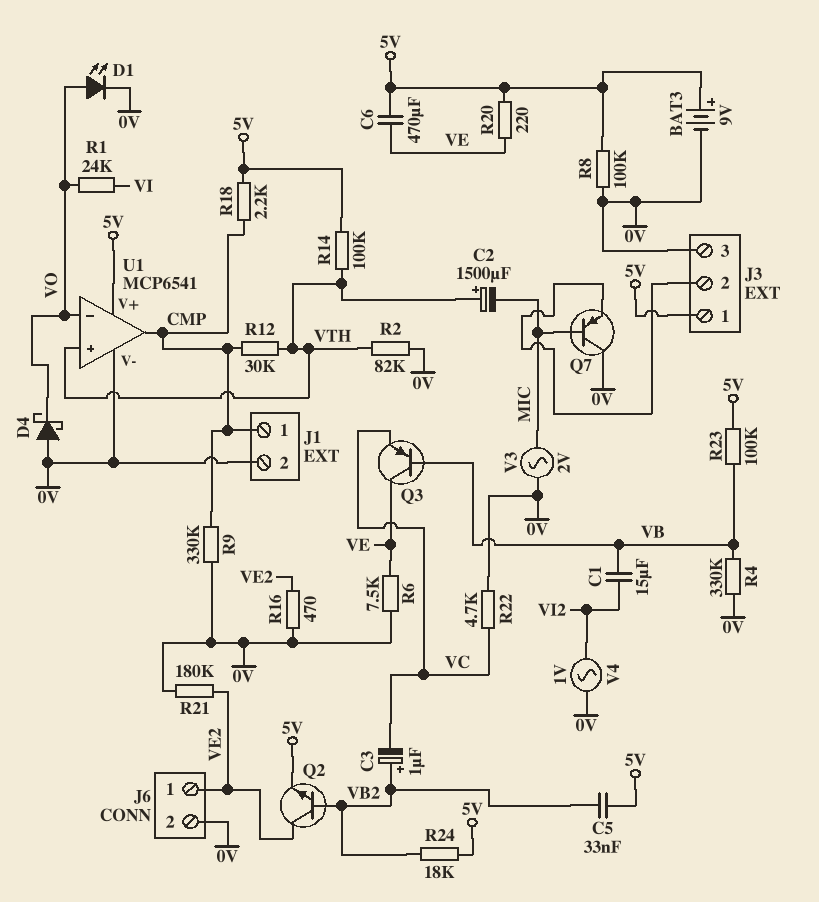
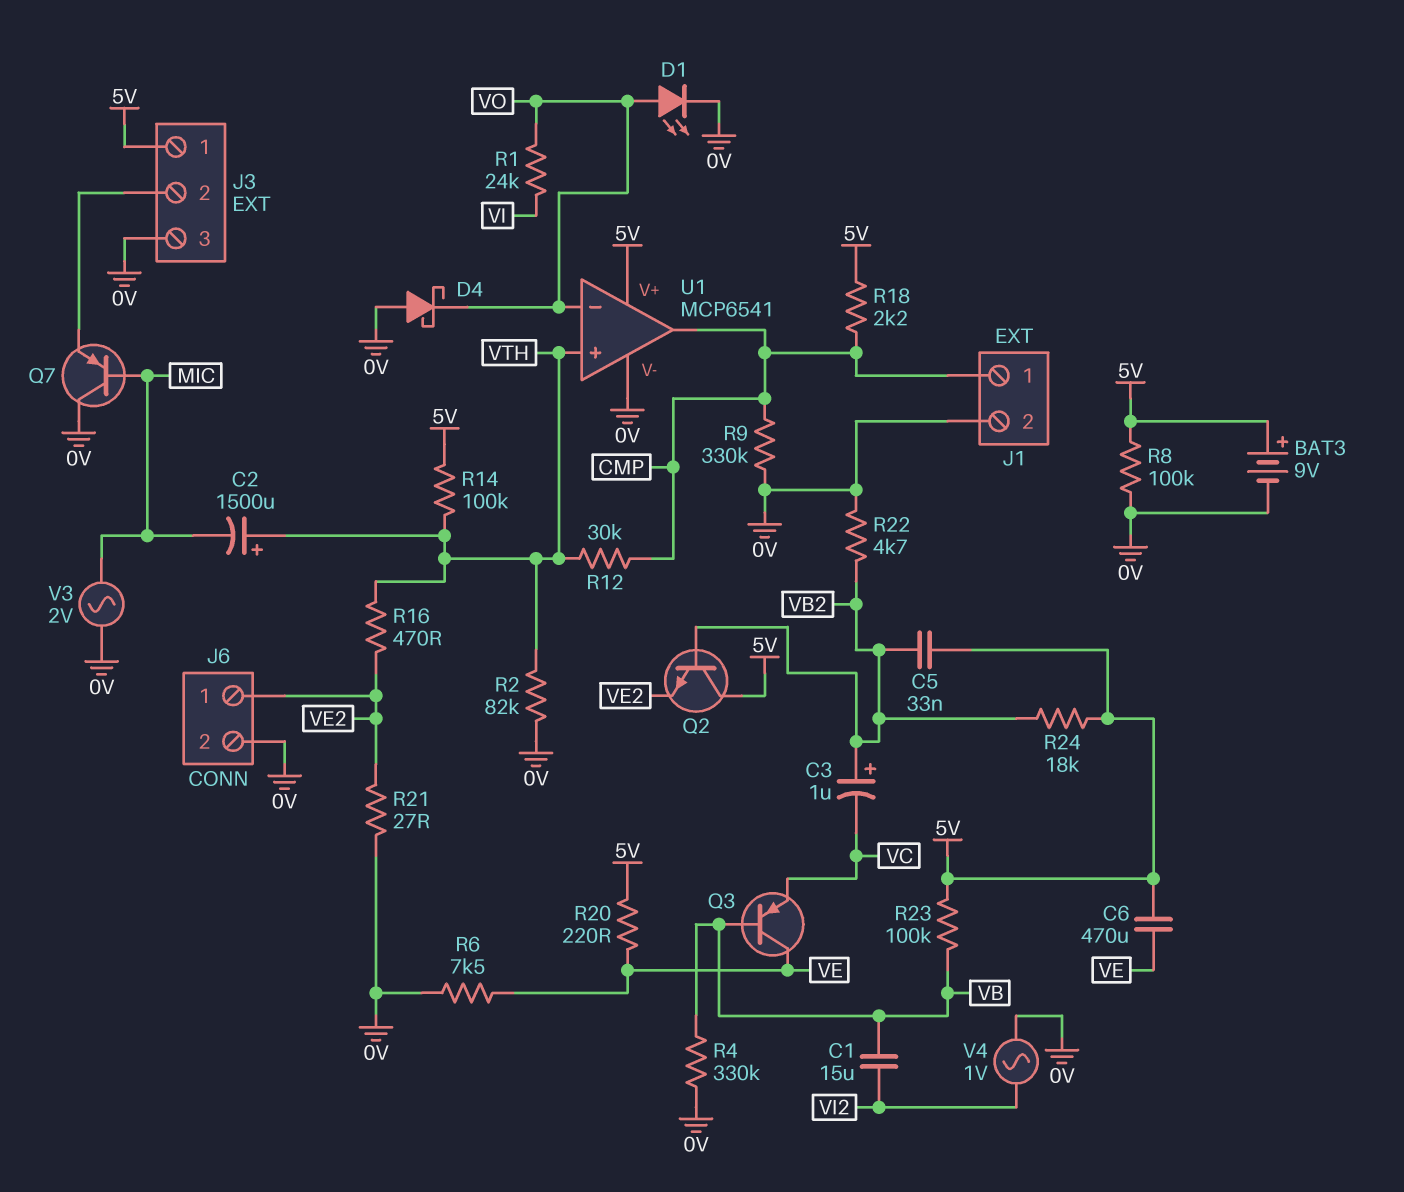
Q2: NPN (B VB2, C VE2, E 5V) -> NPN (B VB2, C 5V, E VE2)
R16: 470 (0V, VE2) -> 470 (VE2, VTH)
R21: 180k (0V, VE2) -> 27 (0V, VE2)
R22: 4.7k (0V, VC) -> 4.7k (0V, VB2)

